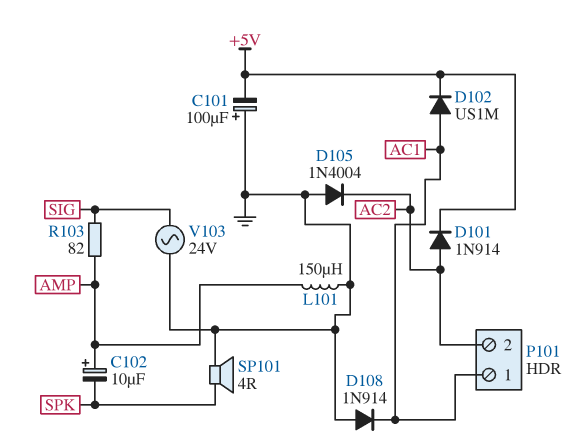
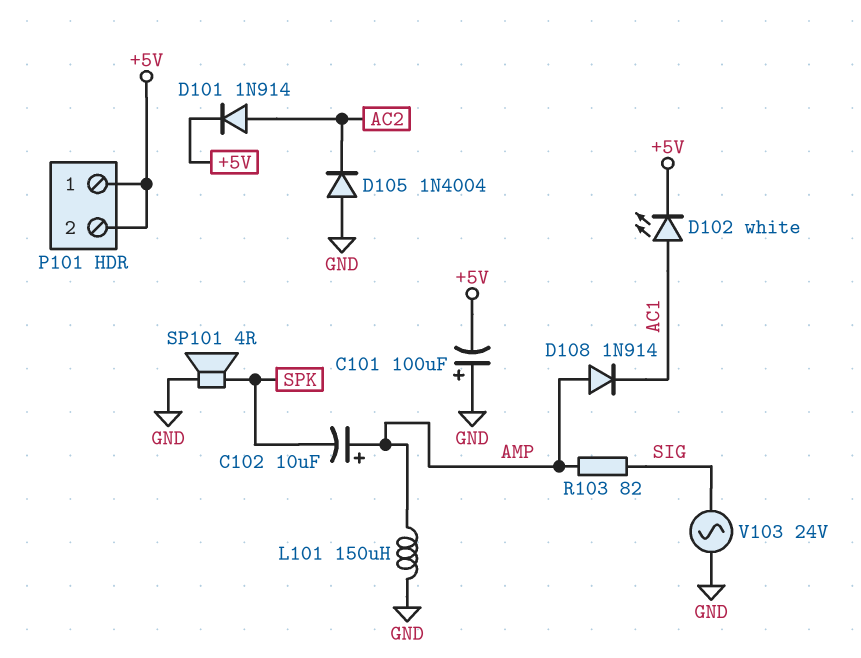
D102: diode US1M (A AC1, K +5V) -> LED white (A AC1, K +5V)
D108: diode 1N914 (A GND, K AC1) -> diode 1N914 (A AMP, K AC1)
P101 pin 1: AC1 -> +5V
P101 pin 2: AC2 -> +5V

